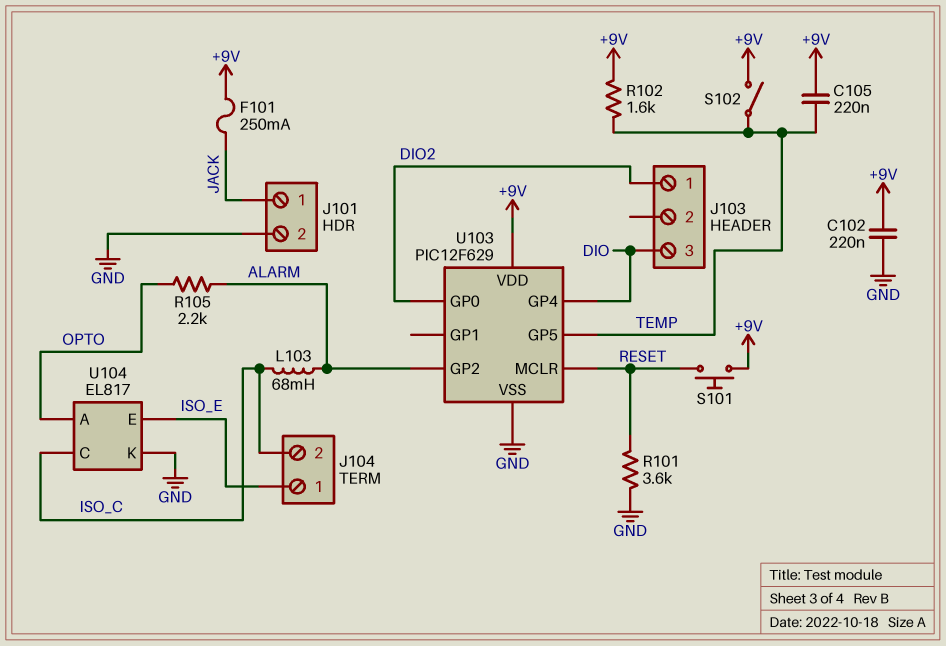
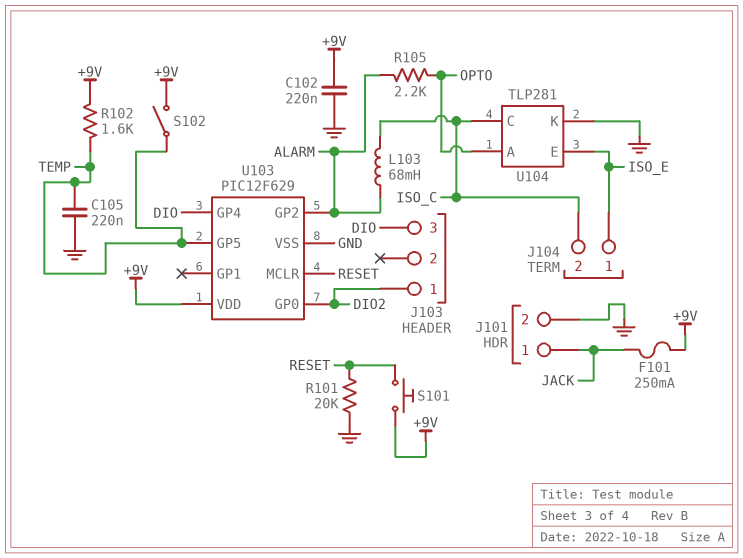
C105: 220nF (+9V, TEMP) -> 220nF (GND, TEMP)
R101: 3.6k (GND, RESET) -> 20k (GND, RESET)
U104: EL817 -> TLP281

